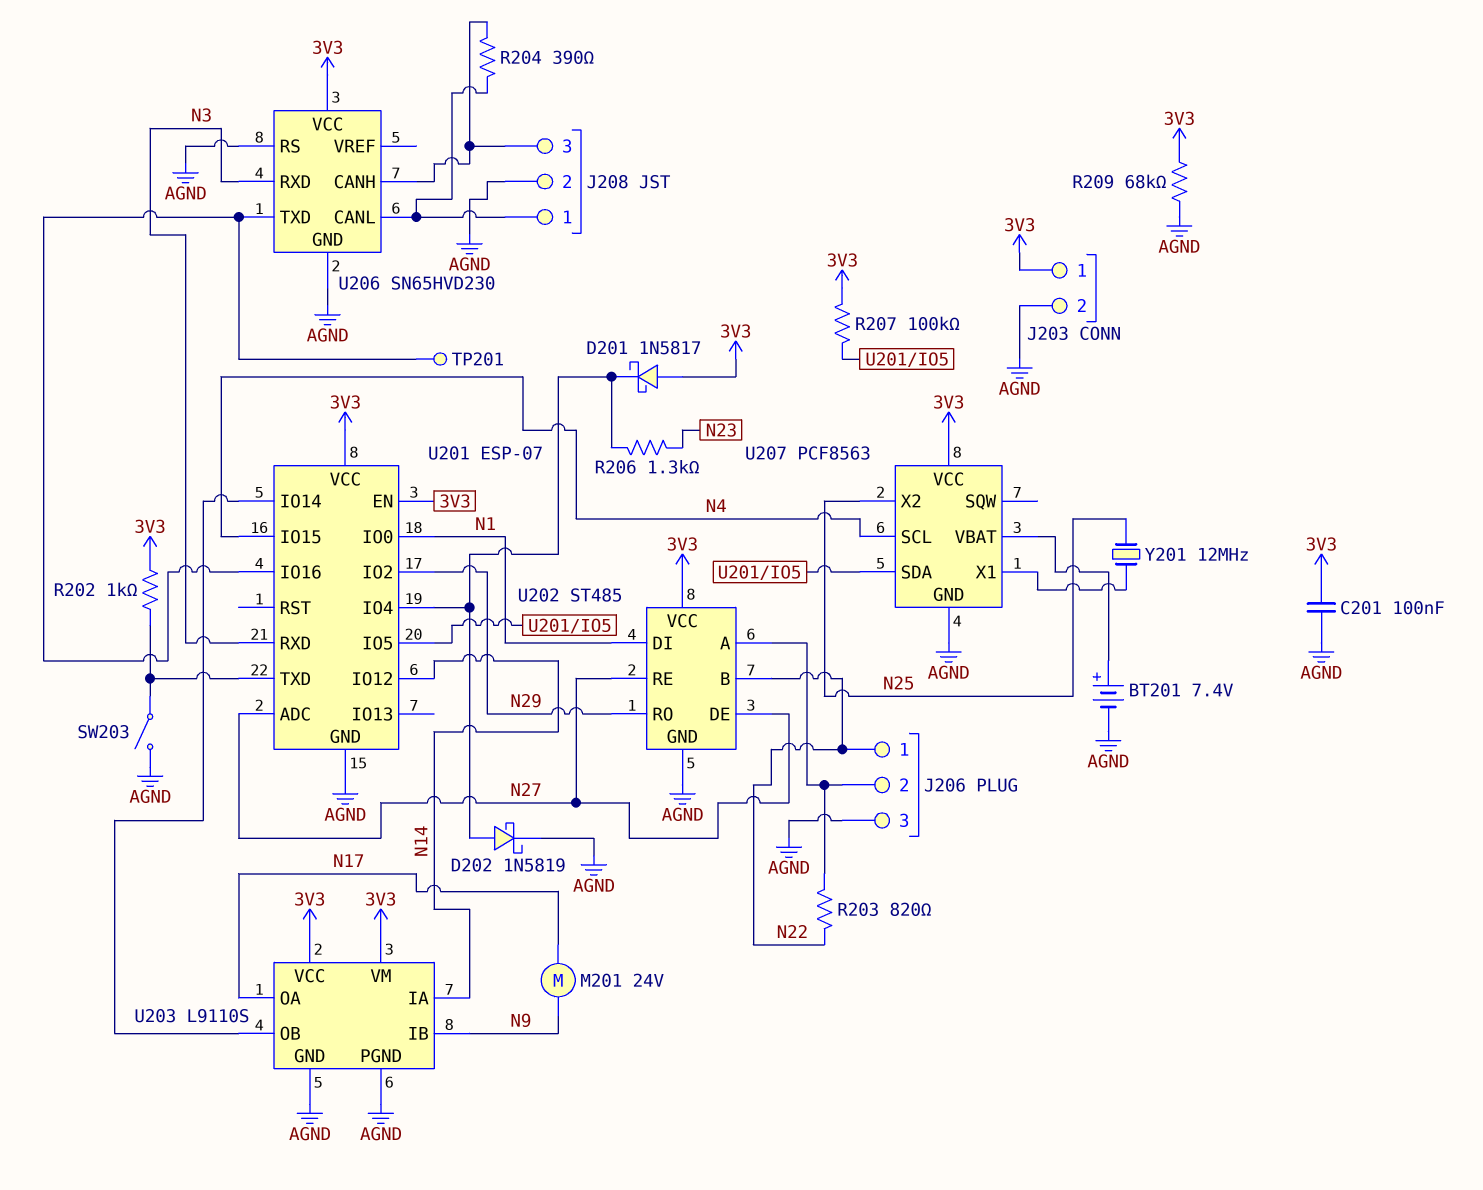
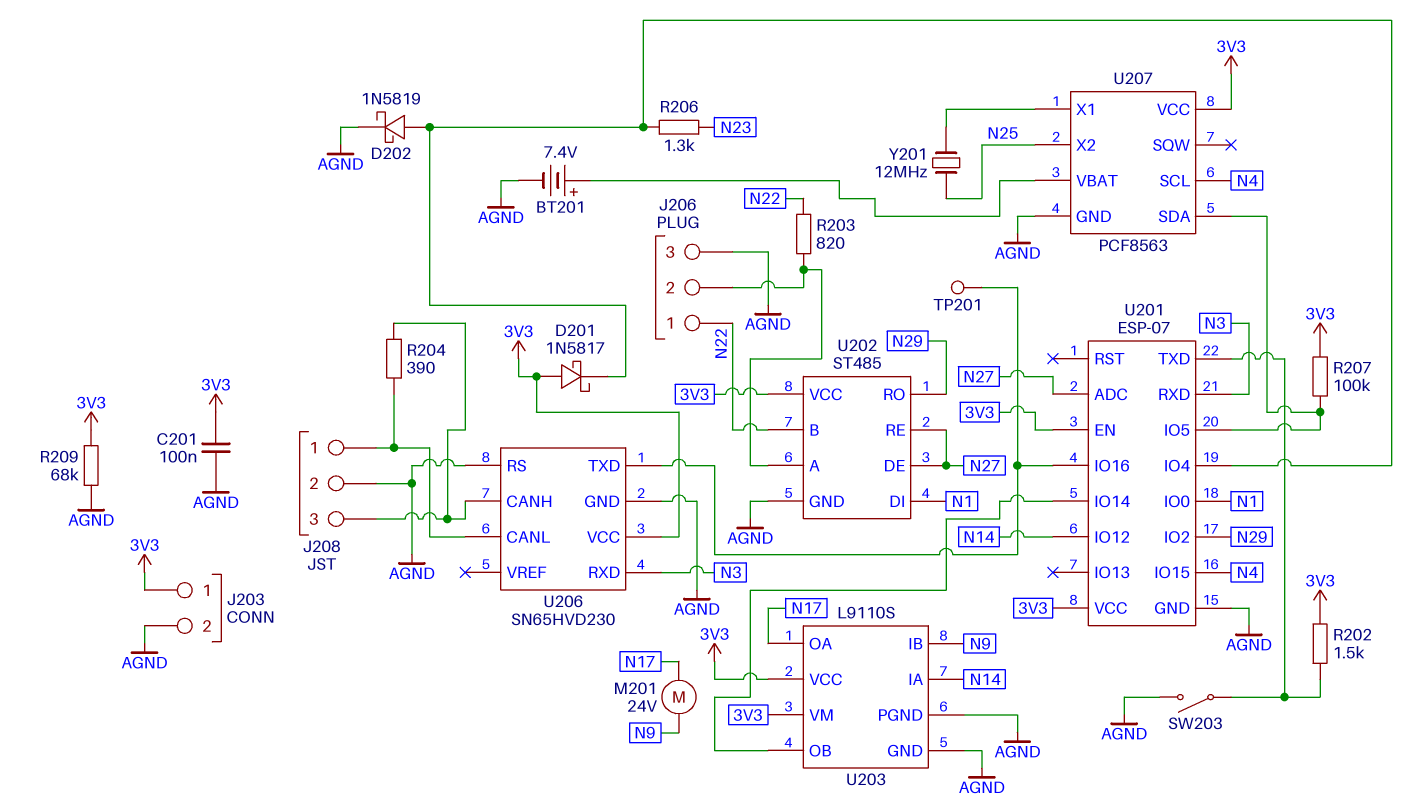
R202: 1k (3V3, U201/TXD) -> 1.5k (3V3, U201/TXD)

